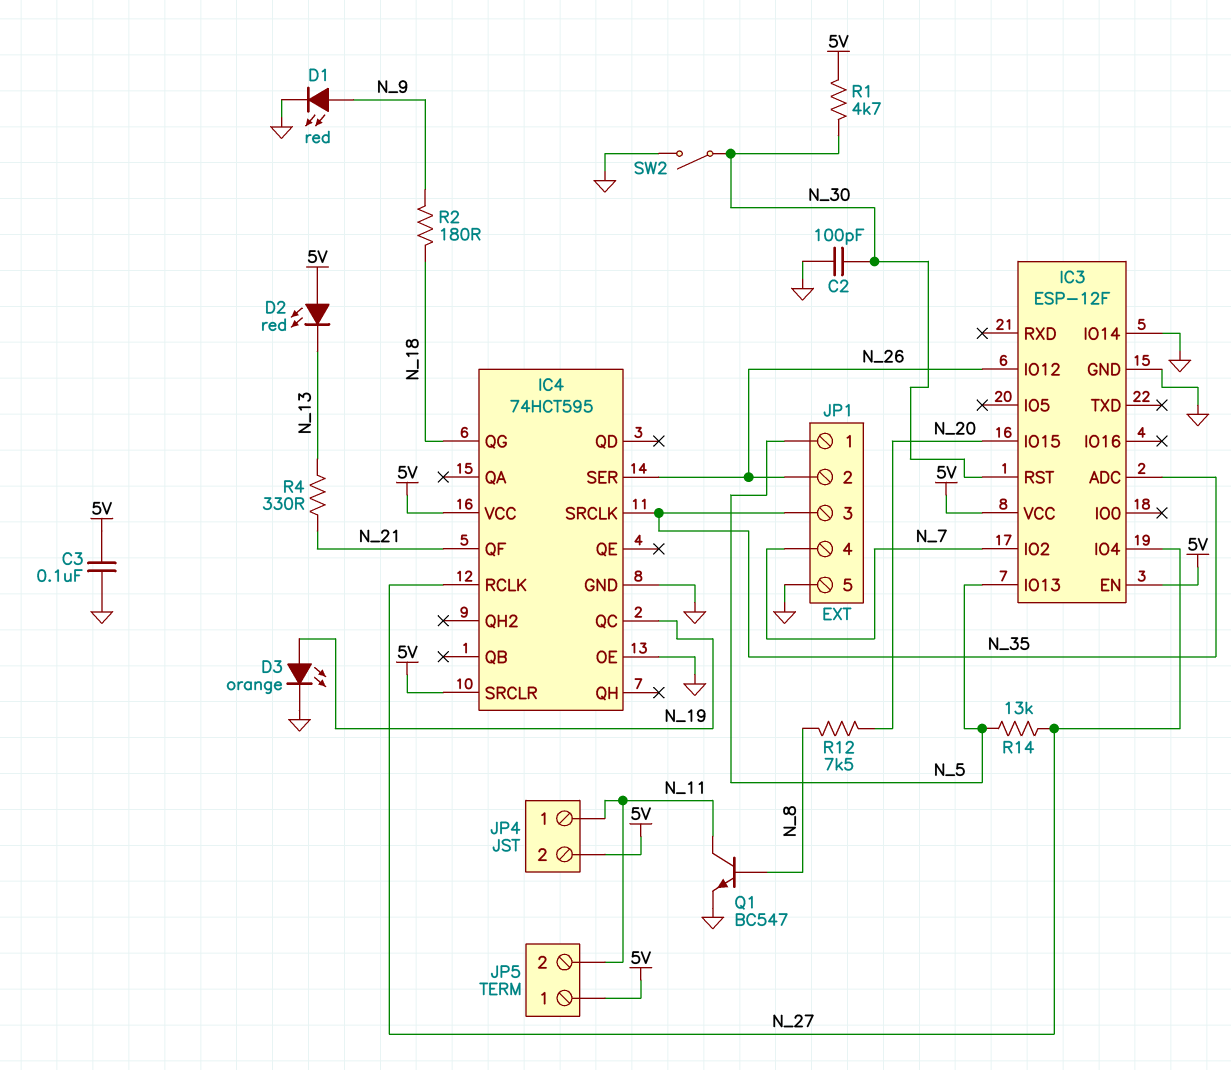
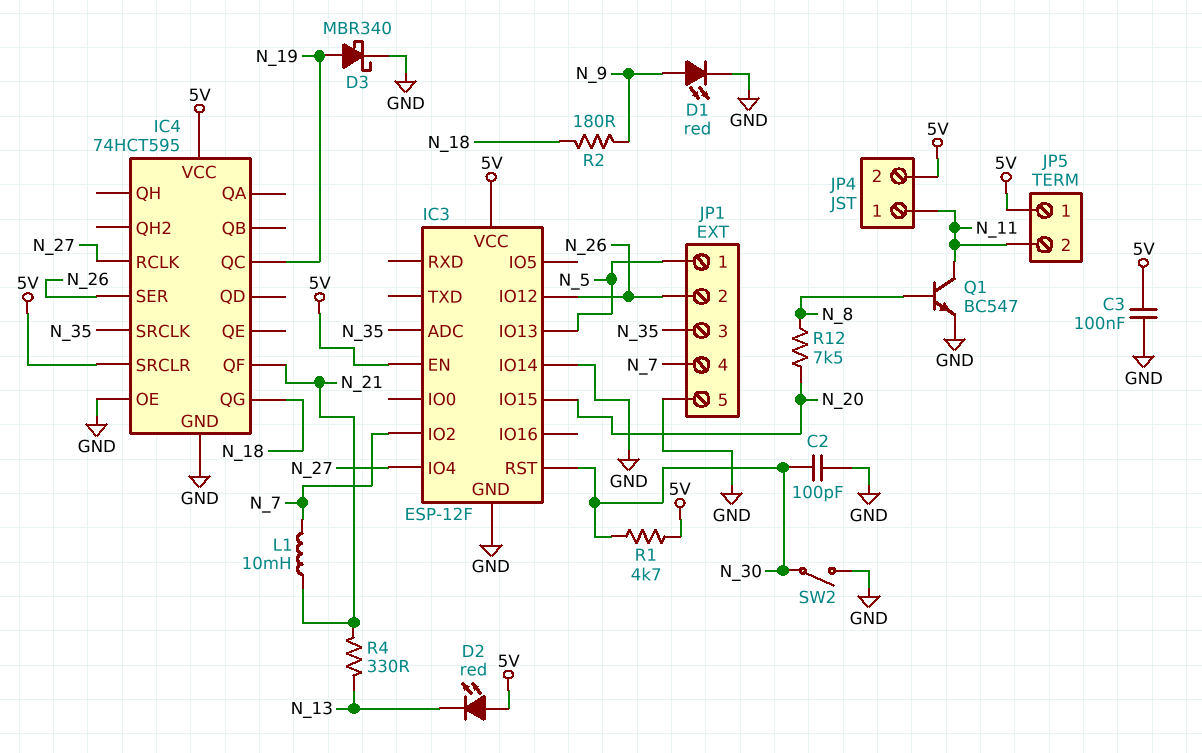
D3: LED orange (A N_19, K GND) -> schottky MBR340 (A N_19, K GND)
L1: none -> 10mH (N_7, N_21)
R14: 13k (N_5, N_27) -> none

